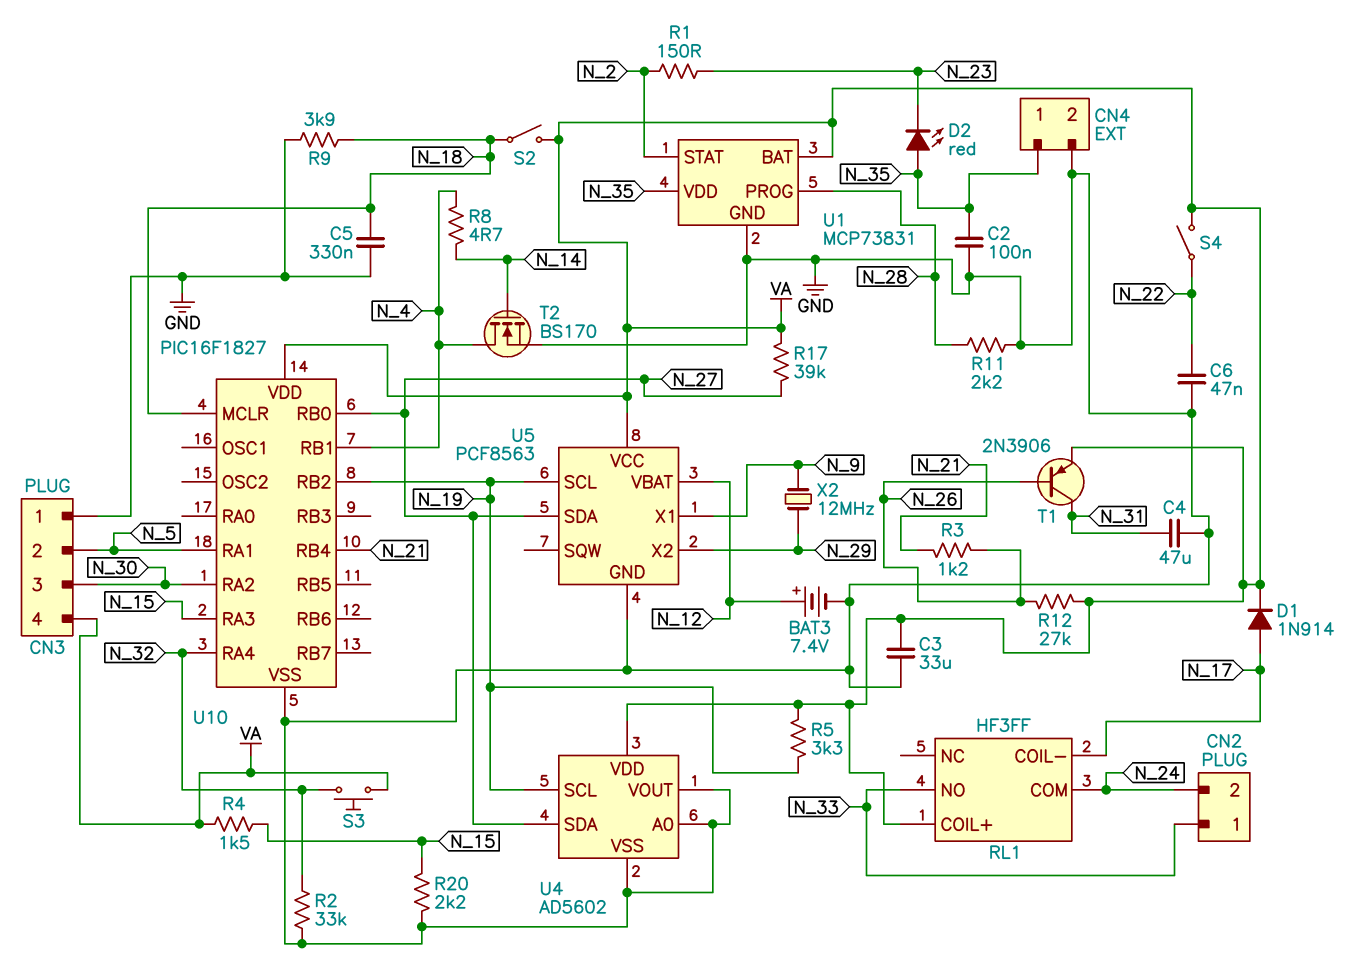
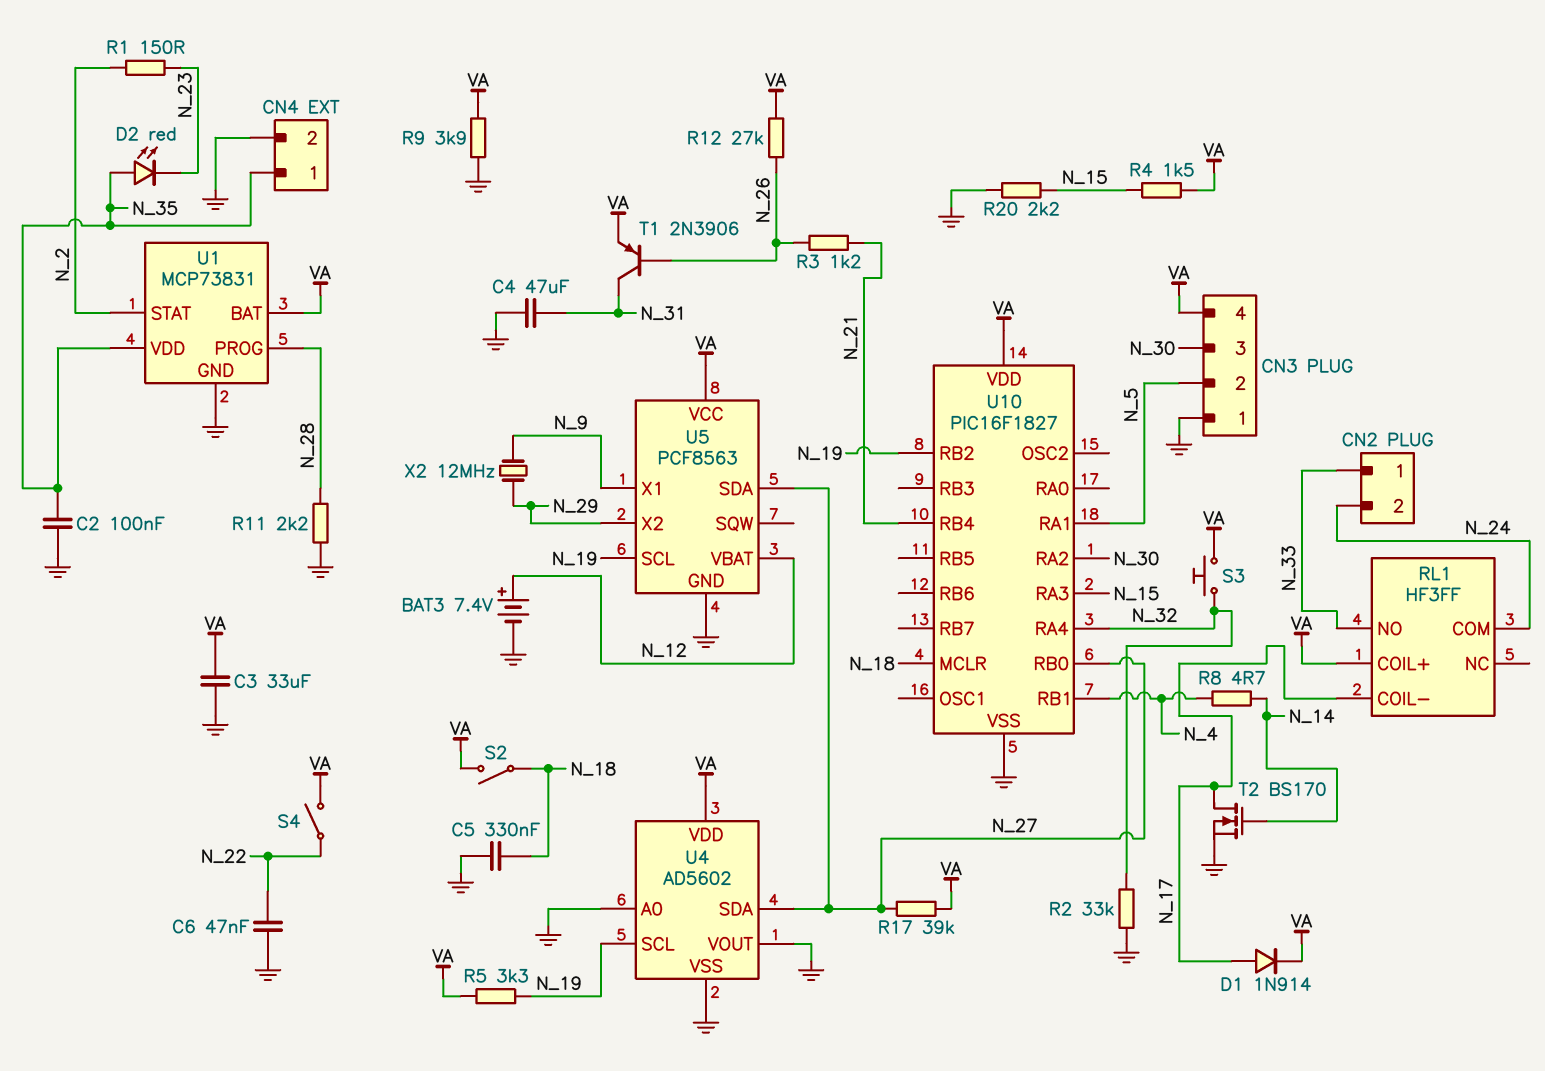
R9: 3.9k (GND, N_18) -> 3.9k (GND, VA)
T2: NMOS BS170 (G N_14, D N_4, S GND) -> NMOS BS170 (G N_14, D N_17, S GND)

